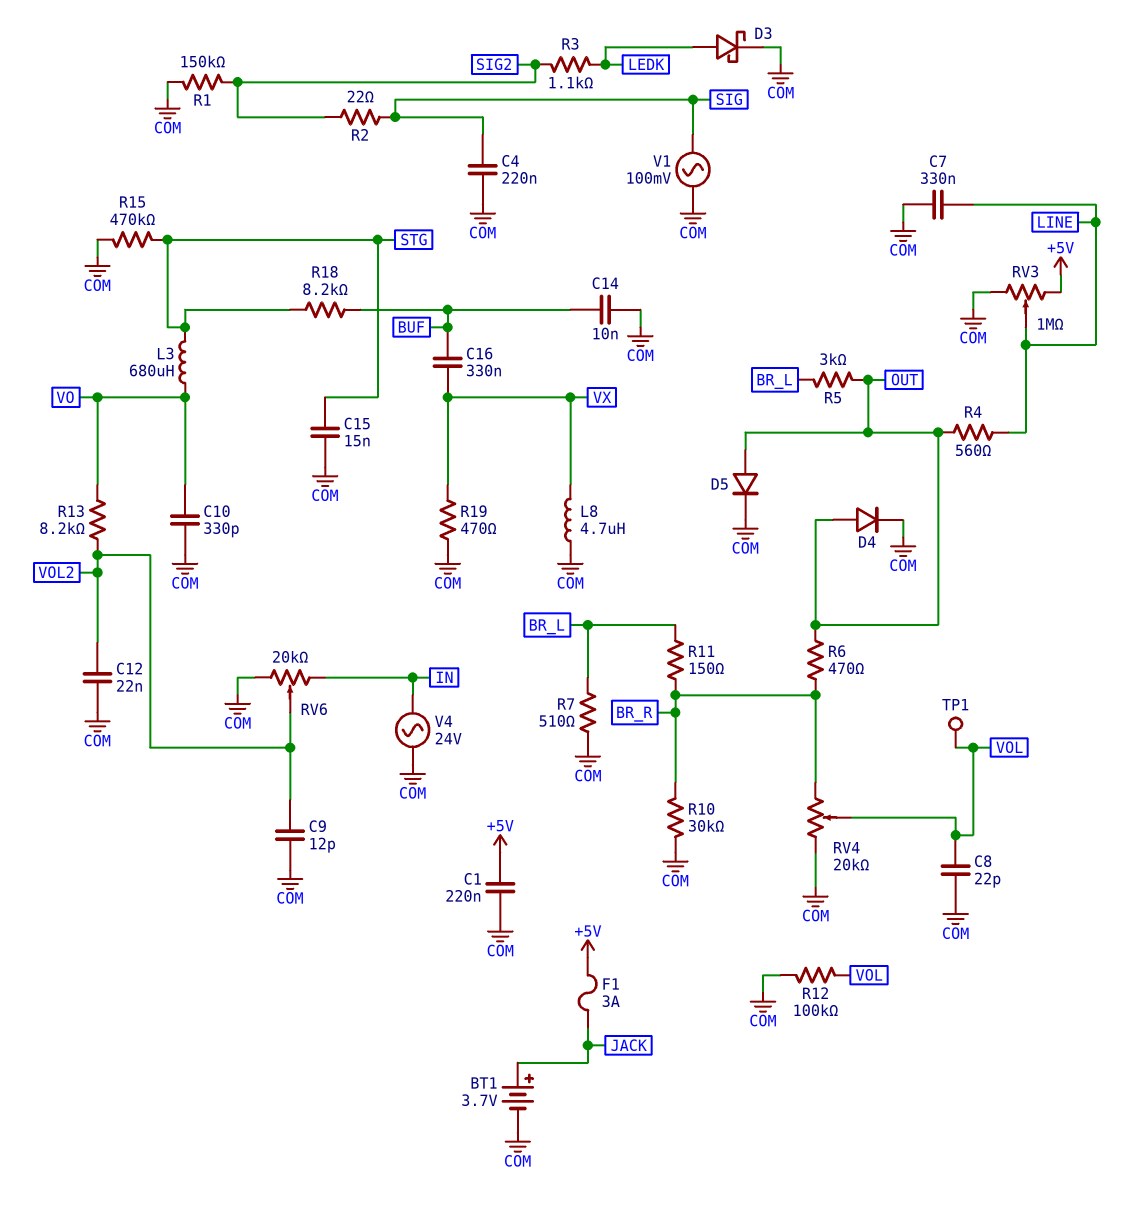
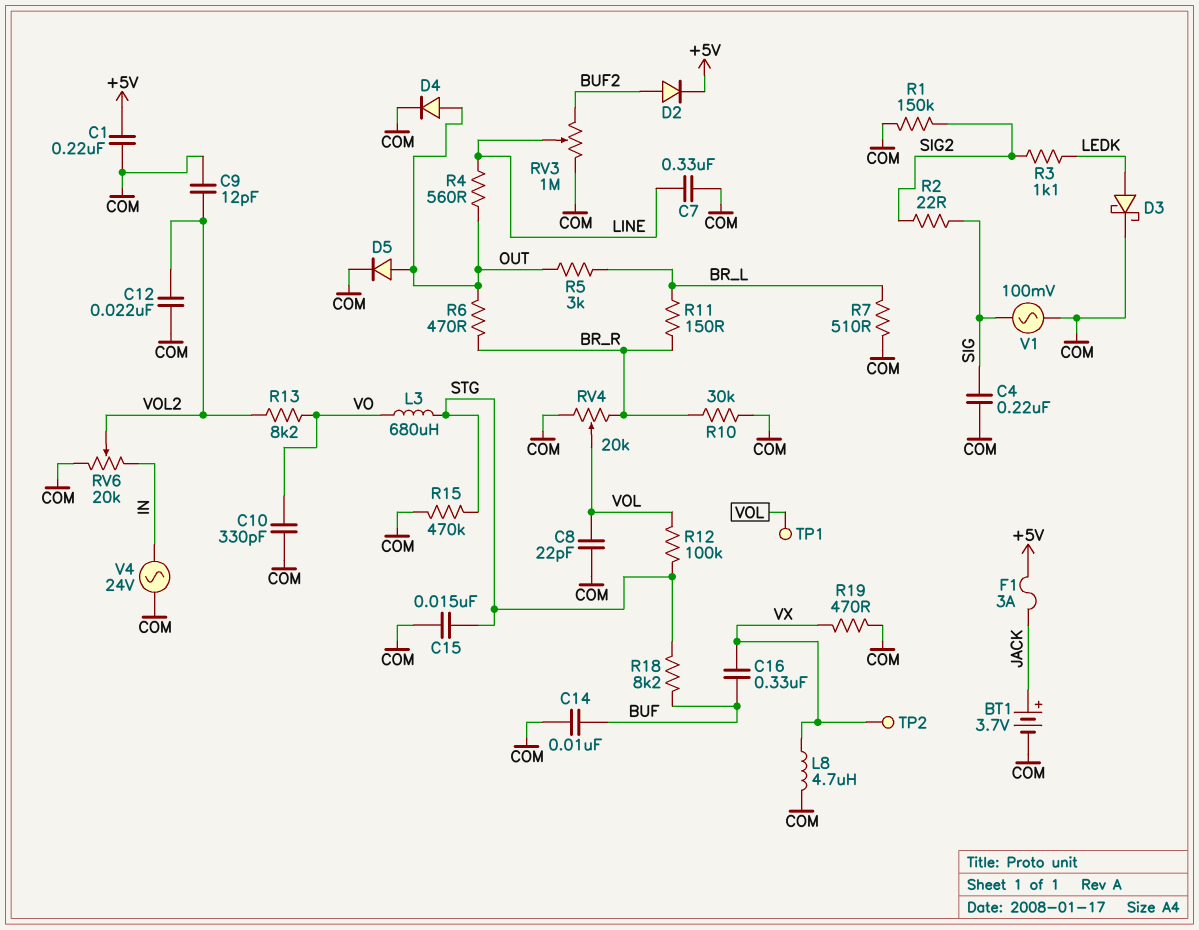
D2: none -> diode (A BUF2, K +5V)
R12: 100k (COM, VOL) -> 100k (STG, VOL)
RV3: 1M (+5V, COM, wiper LINE) -> 1M (BUF2, COM, wiper LINE)
TP2: none -> test point (VX)

